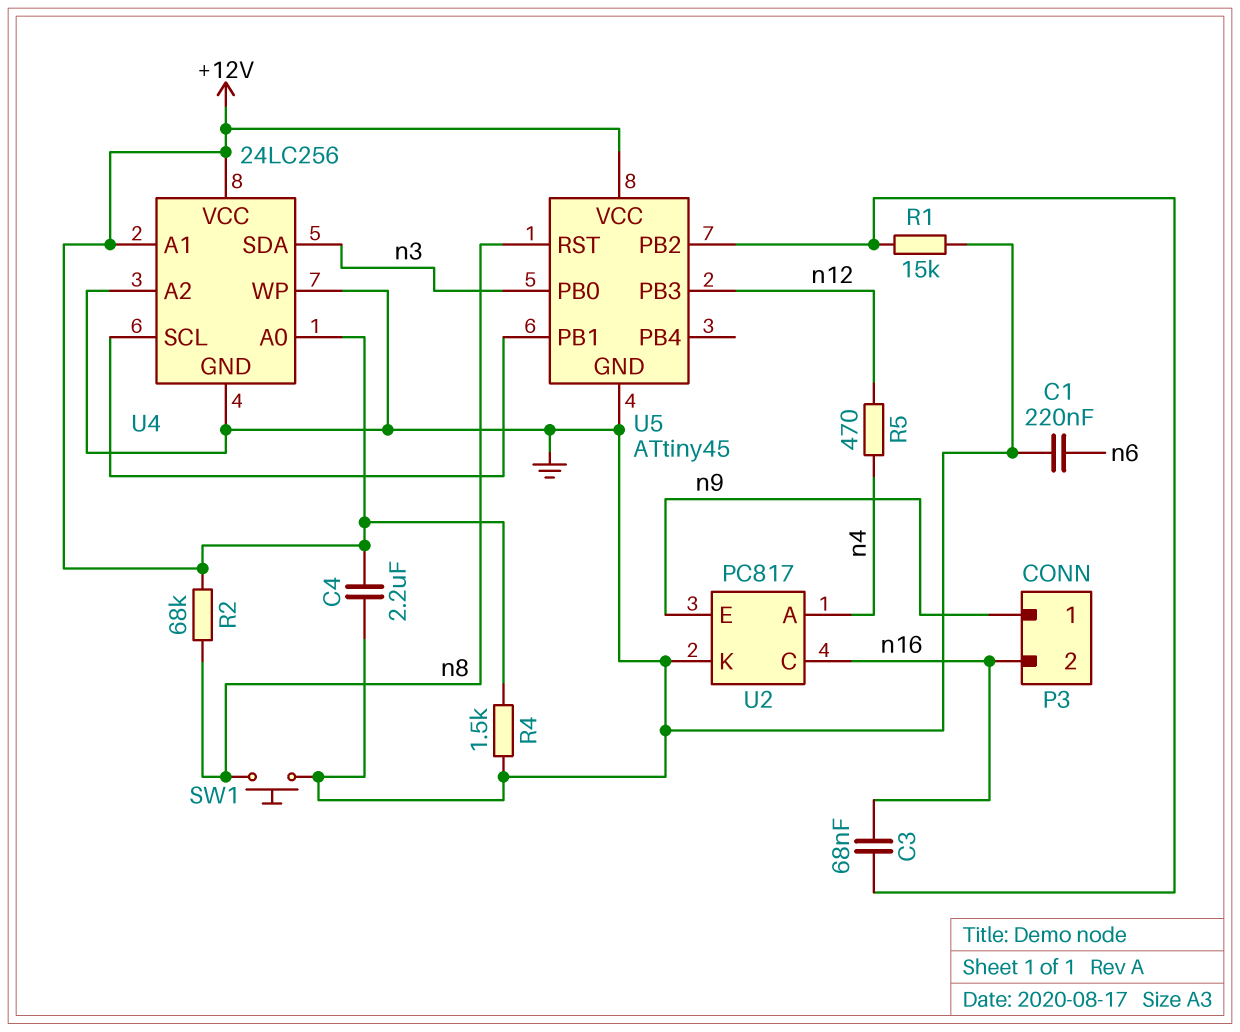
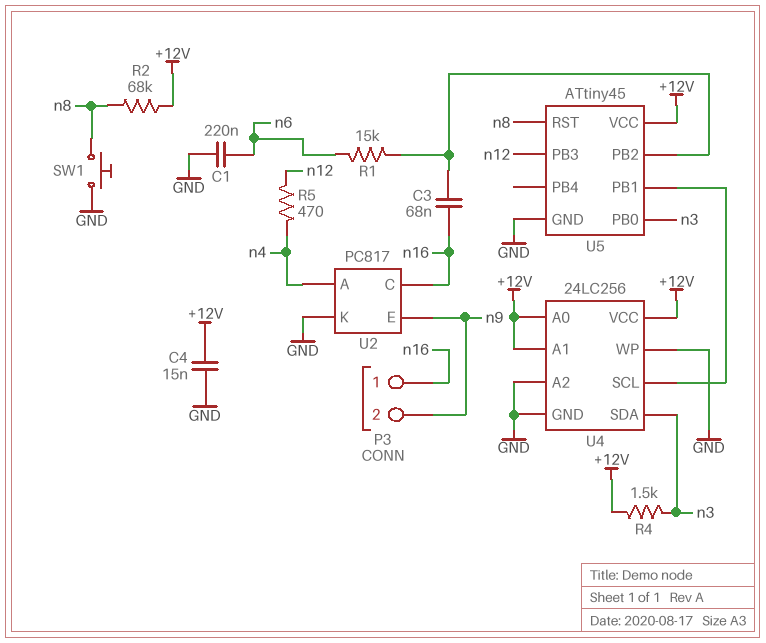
C4: 2.2uF (+12V, GND) -> 15nF (+12V, GND)
P3 pin 1: n9 -> n16
P3 pin 2: n16 -> n9
R1: 15k (GND, U5/PB2) -> 15k (U5/PB2, n6)
R4: 1.5k (+12V, GND) -> 1.5k (+12V, n3)

